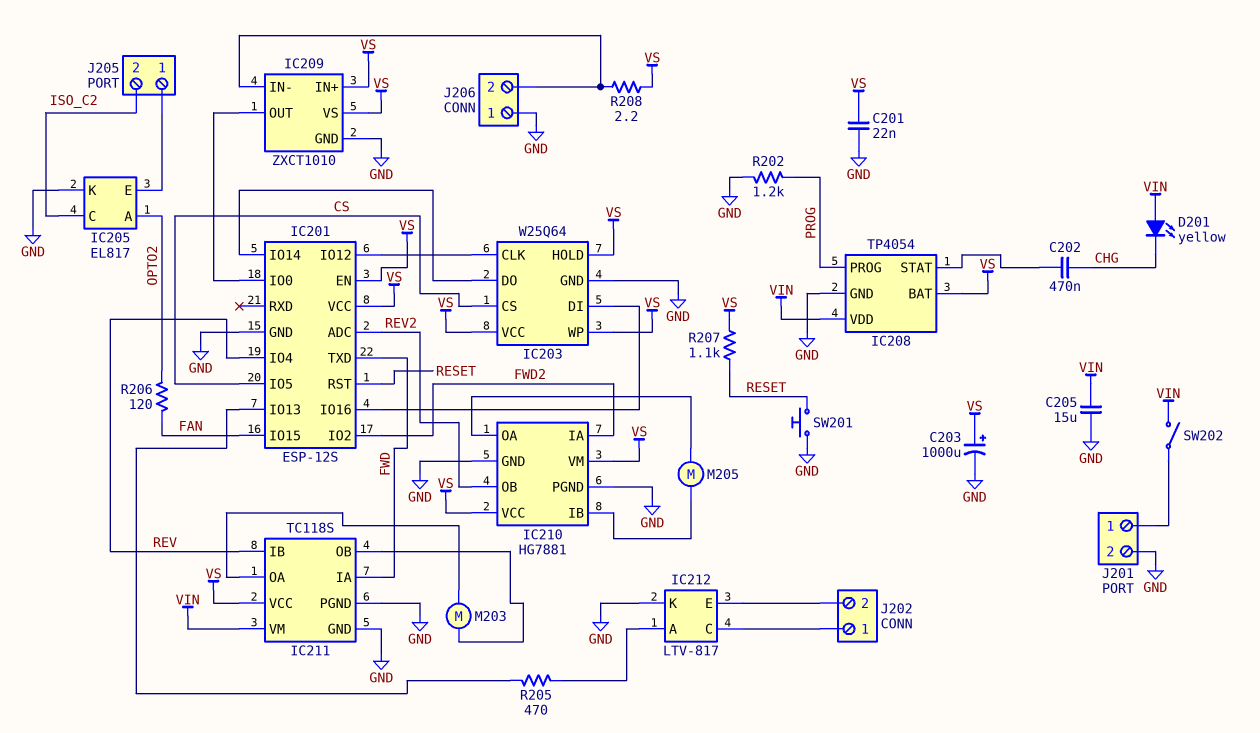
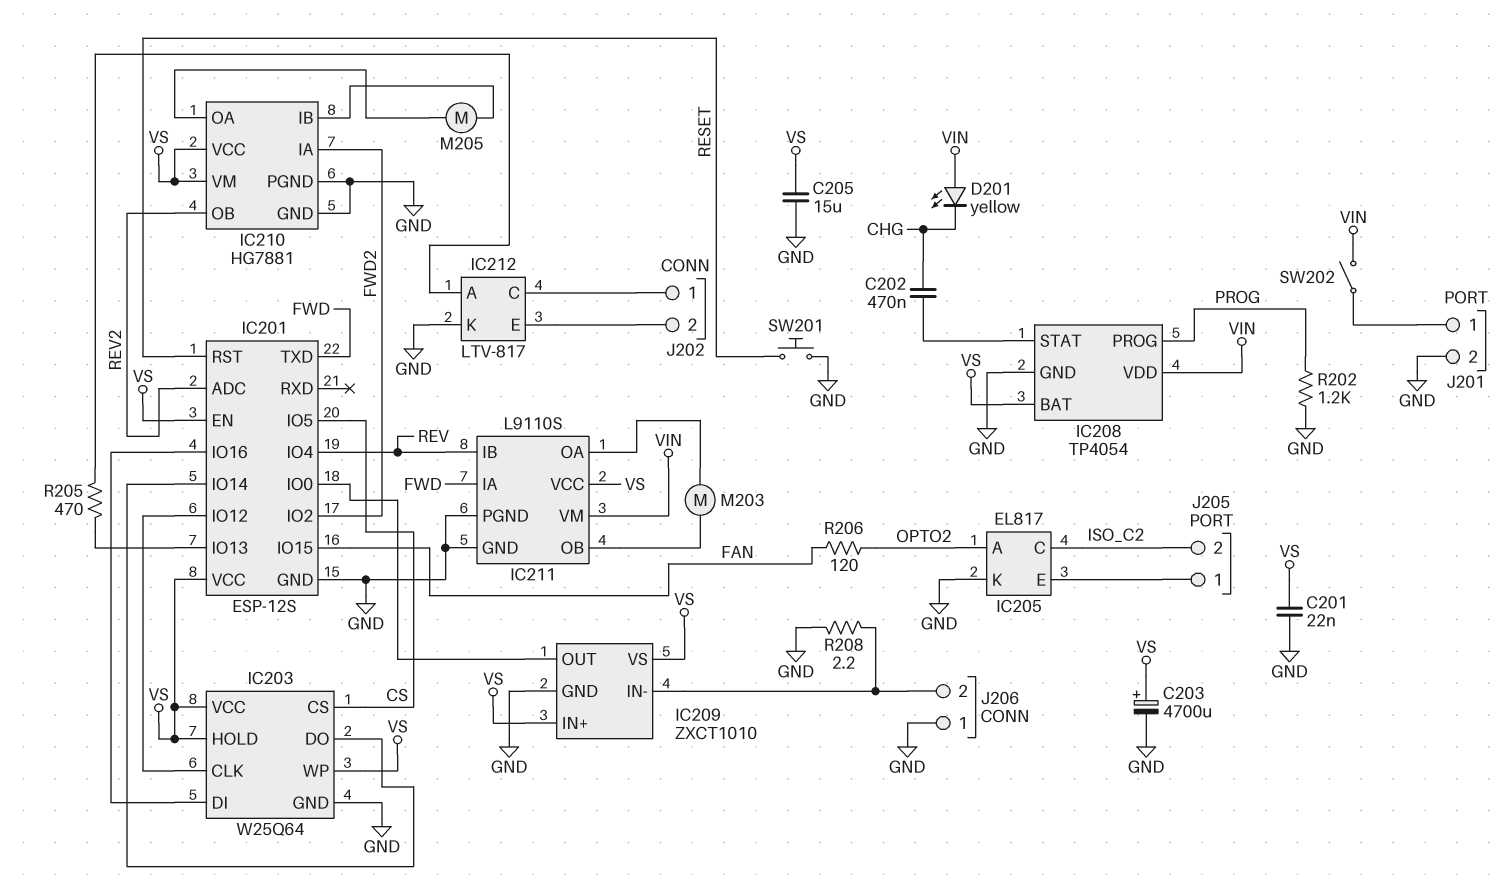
C203: 1000uF (plus VS, minus GND) -> 4700uF (plus VS, minus GND)
C205: 15uF (GND, VIN) -> 15uF (GND, VS)
IC211: TC118S -> L9110S
R207: 1.1k (RESET, VS) -> none
R208: 2.2 (IC209/IN-, VS) -> 2.2 (GND, IC209/IN-)

